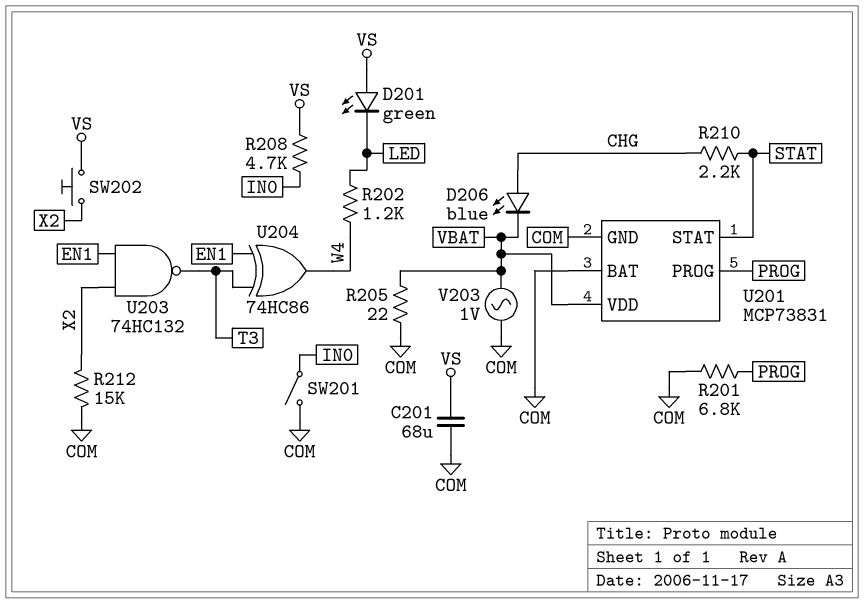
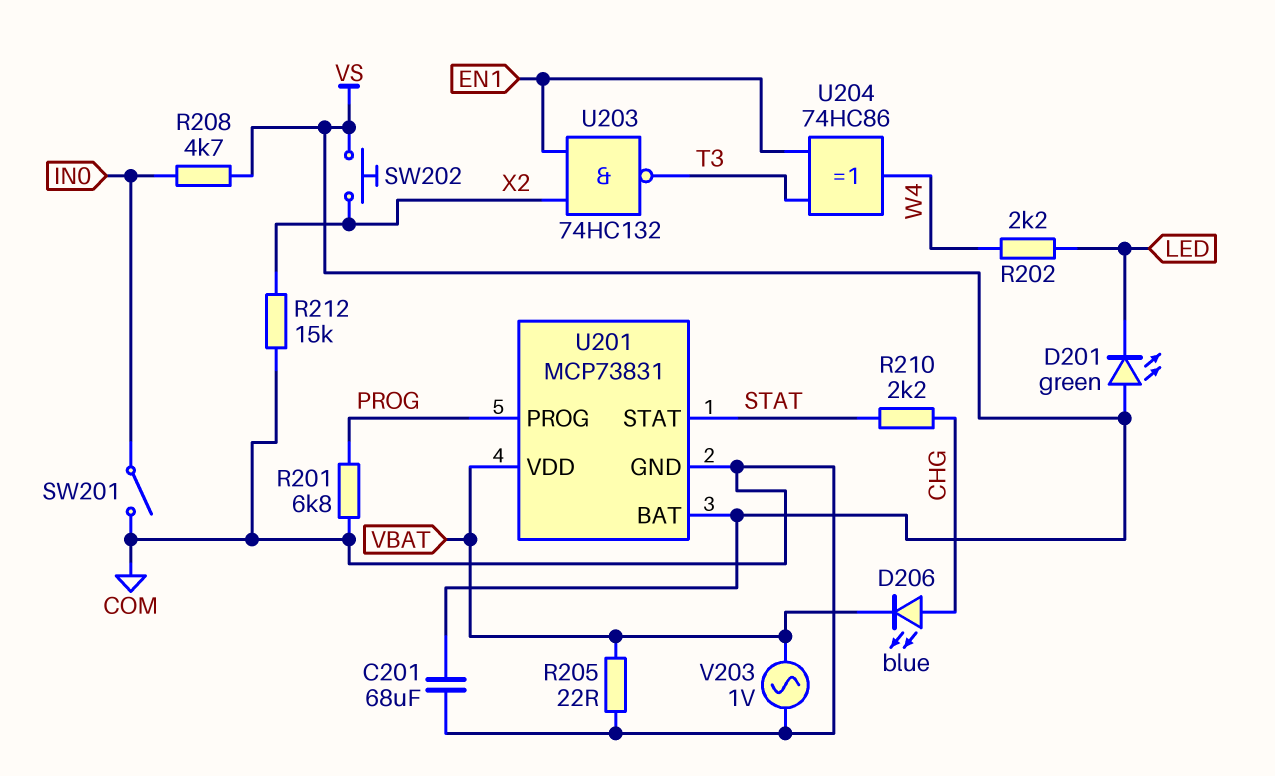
R202: 1.2k (LED, W4) -> 2.2k (LED, W4)
U201 pin BAT: COM -> VS

